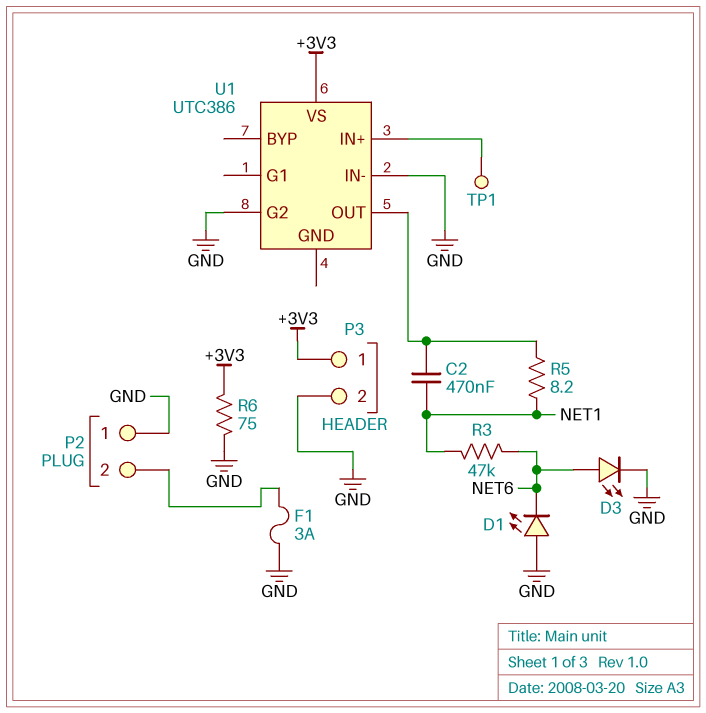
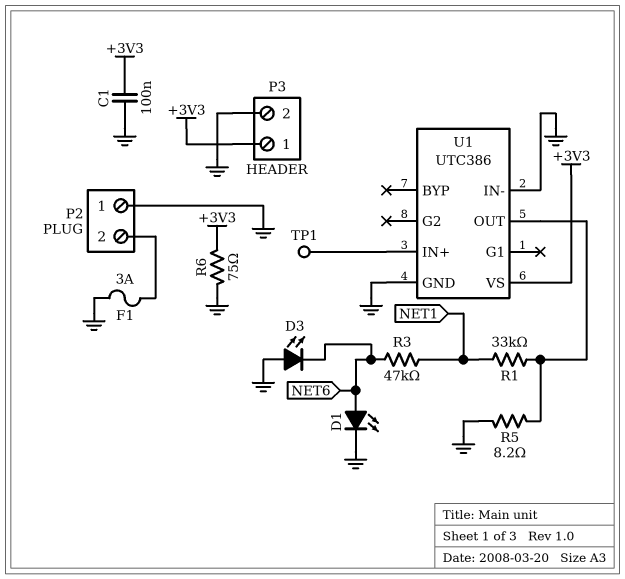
C1: none -> 100nF (+3V3, GND)
C2: 470nF (NET1, U1/OUT) -> none
D1: LED (A GND, K NET6) -> LED (A NET6, K GND)
D3: LED (A NET6, K GND) -> LED (A GND, K NET6)
R1: none -> 33k (NET1, U1/OUT)
R5: 8.2 (NET1, U1/OUT) -> 8.2 (GND, U1/OUT)
U1 pin G2: GND -> none
U1 pin GND: none -> GND

